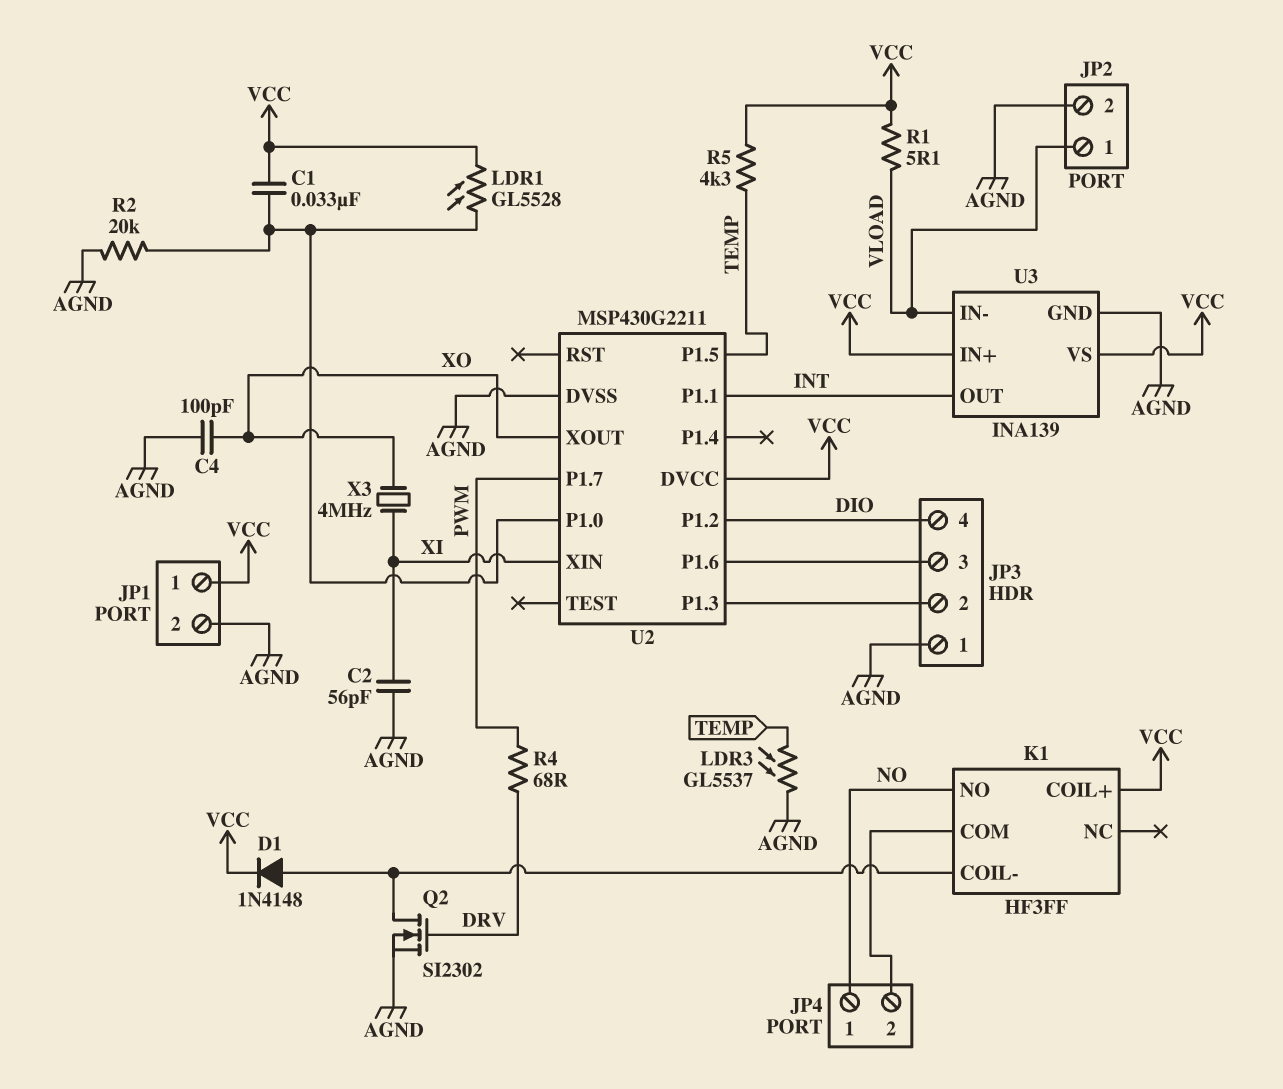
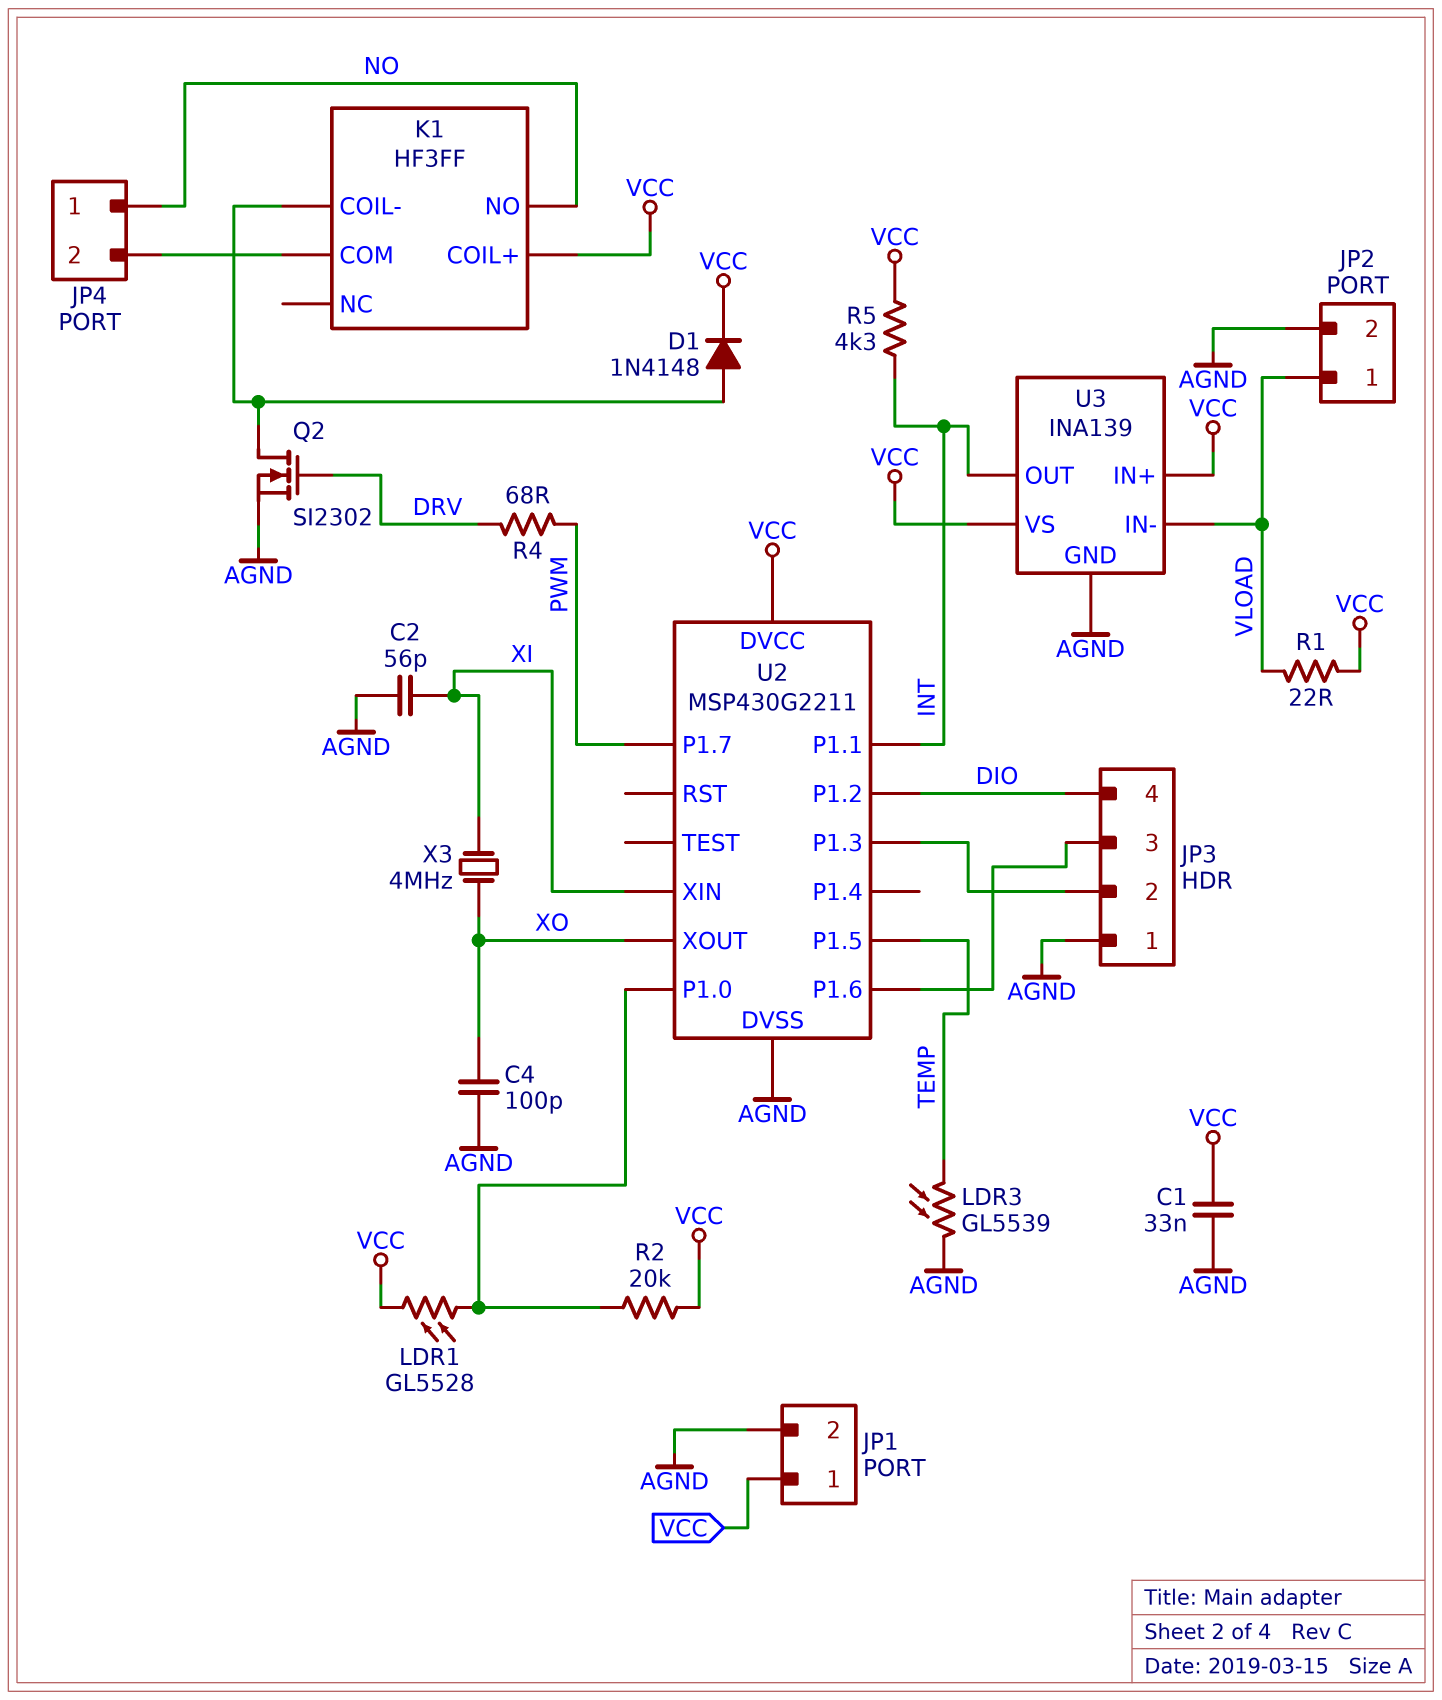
C1: 33nF (U2/P1.0, VCC) -> 33nF (AGND, VCC)
LDR3: GL5537 (AGND, TEMP) -> GL5539 (AGND, TEMP)
R1: 5.1 (VCC, VLOAD) -> 22 (VCC, VLOAD)
R2: 20k (AGND, U2/P1.0) -> 20k (U2/P1.0, VCC)
R5: 4.3k (TEMP, VCC) -> 4.3k (INT, VCC)

